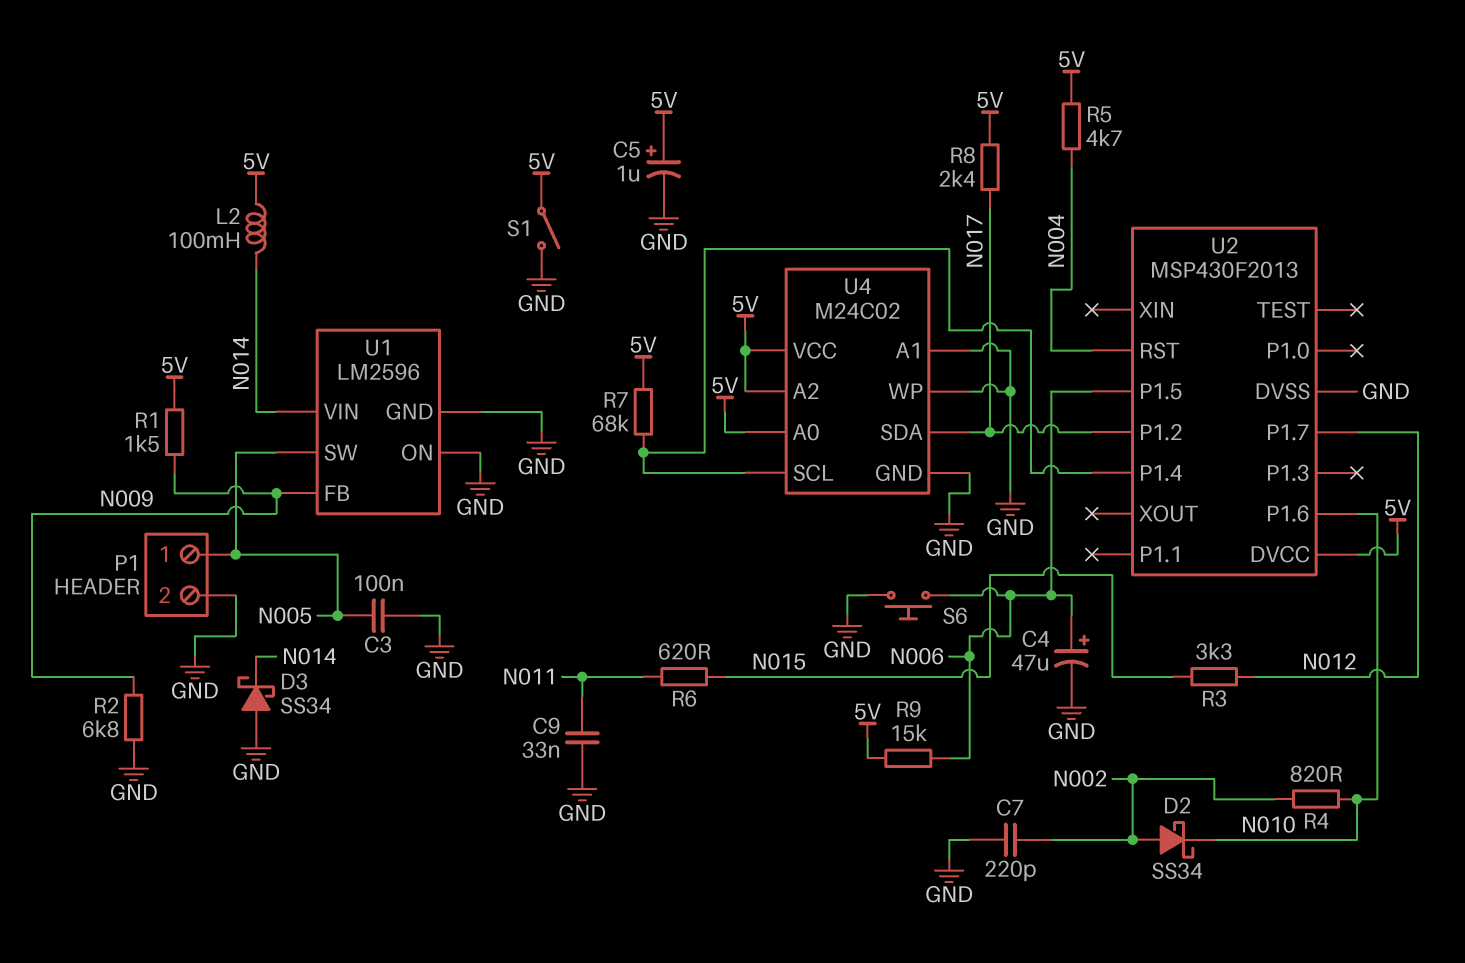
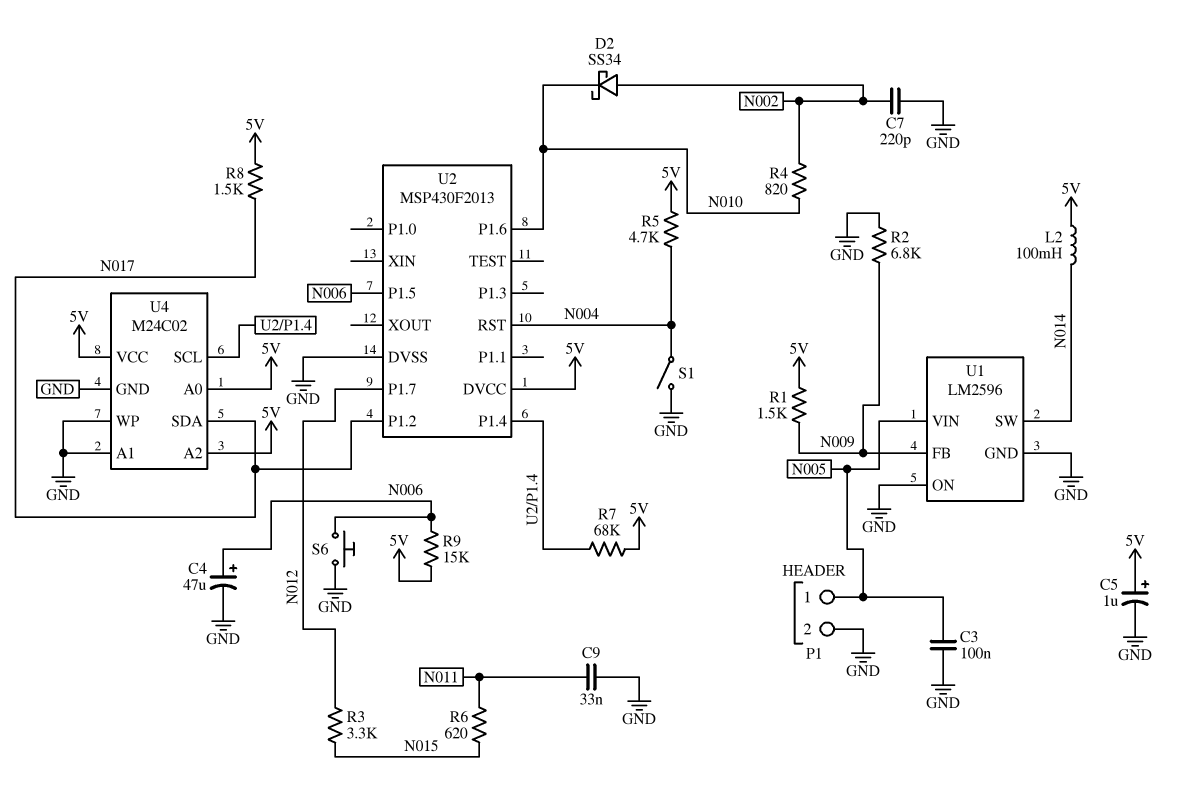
D3: schottky SS34 (A GND, K N014) -> none
R8: 2.4k (5V, N017) -> 1.5k (5V, N017)
S1: switch (5V, GND) -> switch (GND, N004)
U1 pin SW: N005 -> N014
U1 pin VIN: N014 -> N005

